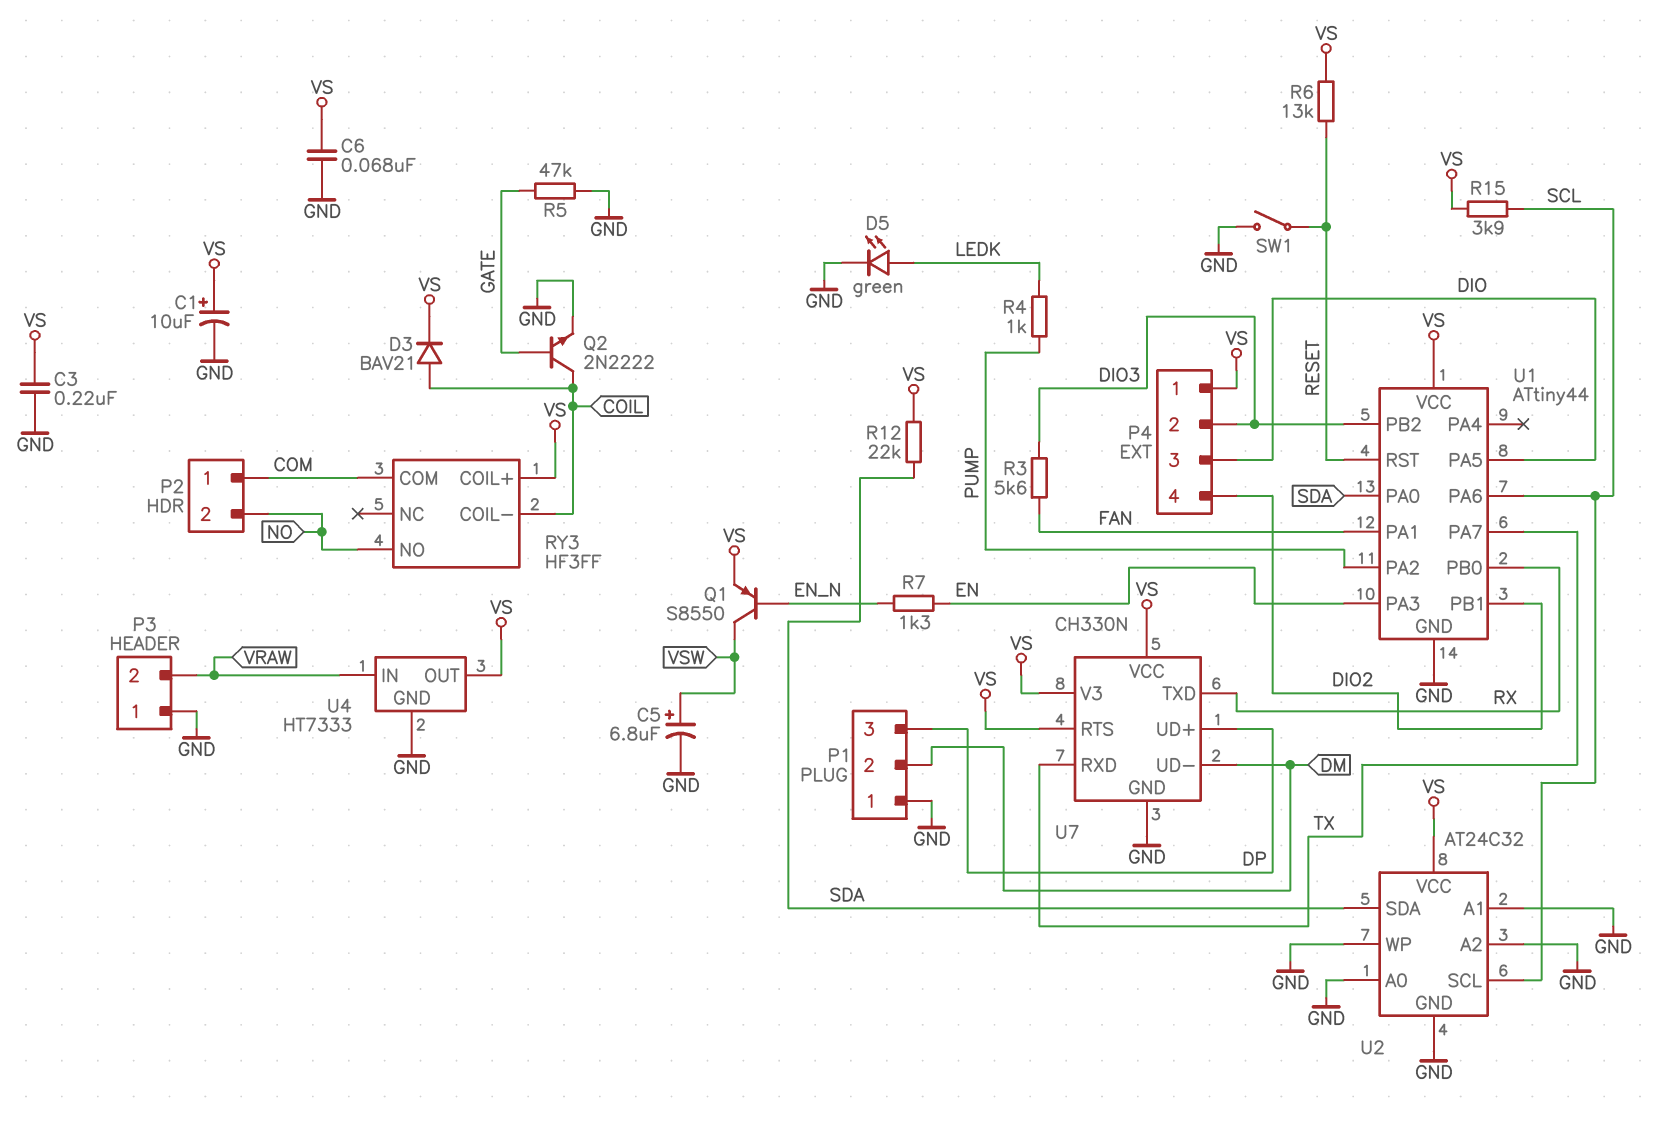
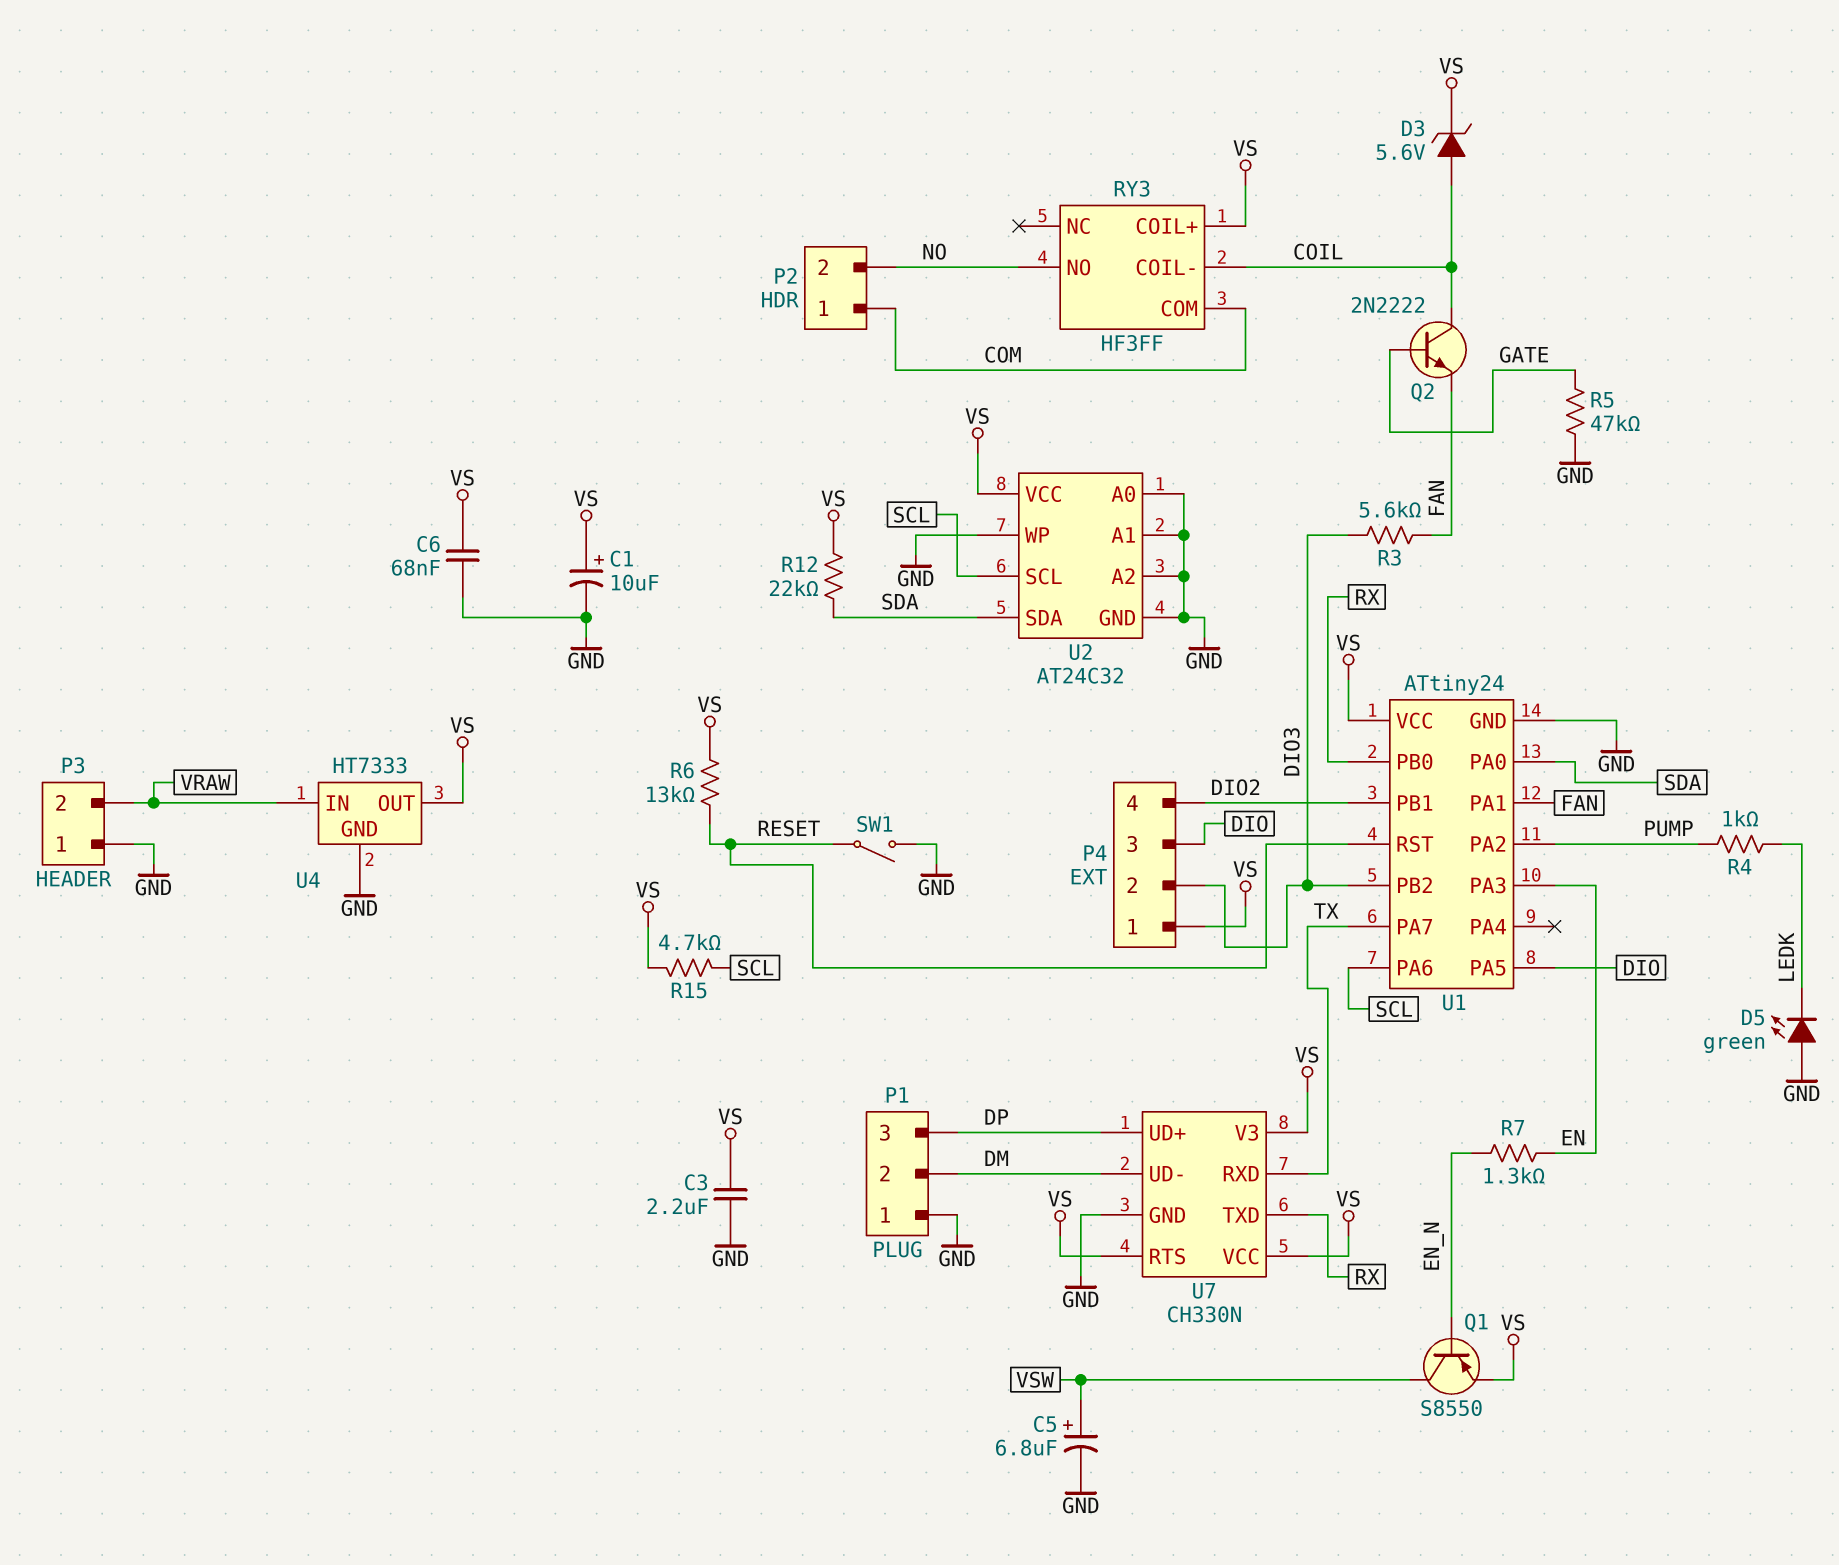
C3: 220nF (GND, VS) -> 2.2uF (GND, VS)
D3: diode BAV21 (A COIL, K VS) -> zener 5.6V (A COIL, K VS)
D5: LED green (A LEDK, K GND) -> LED green (A GND, K LEDK)
Q2: NPN 2N2222 (B GATE, C COIL, E GND) -> NPN 2N2222 (B GATE, C COIL, E FAN)
R15: 3.9k (SCL, VS) -> 4.7k (SCL, VS)
U1: ATtiny44 -> ATtiny24

